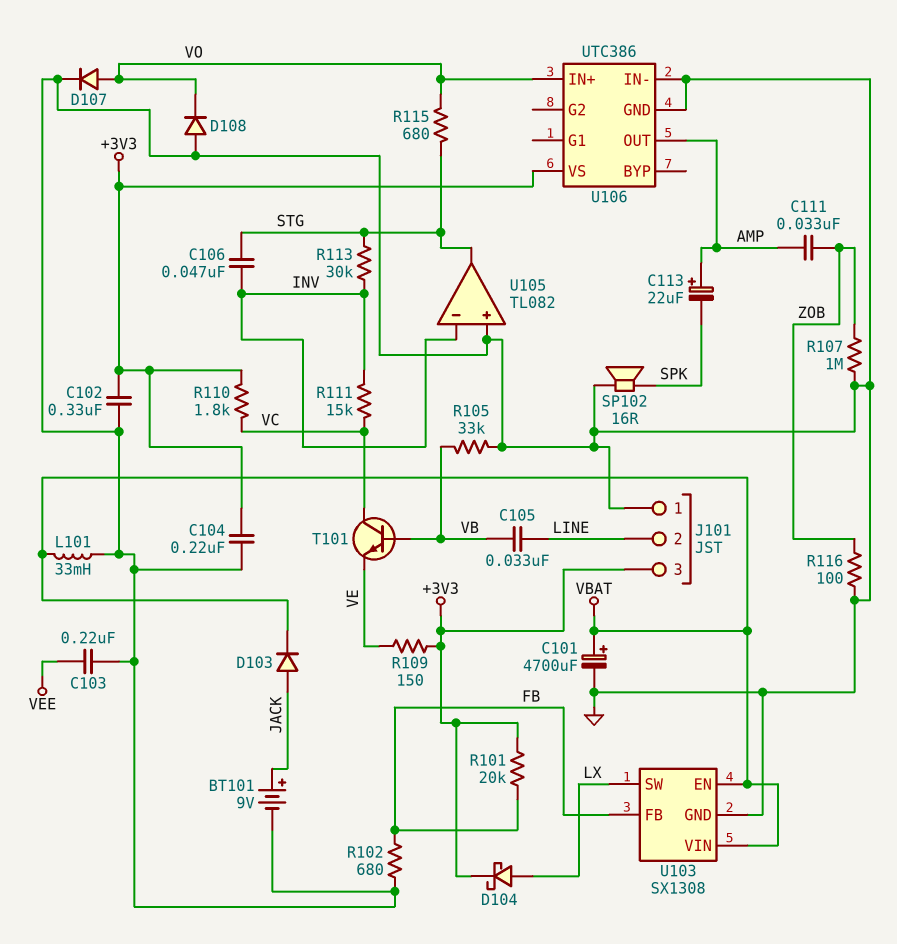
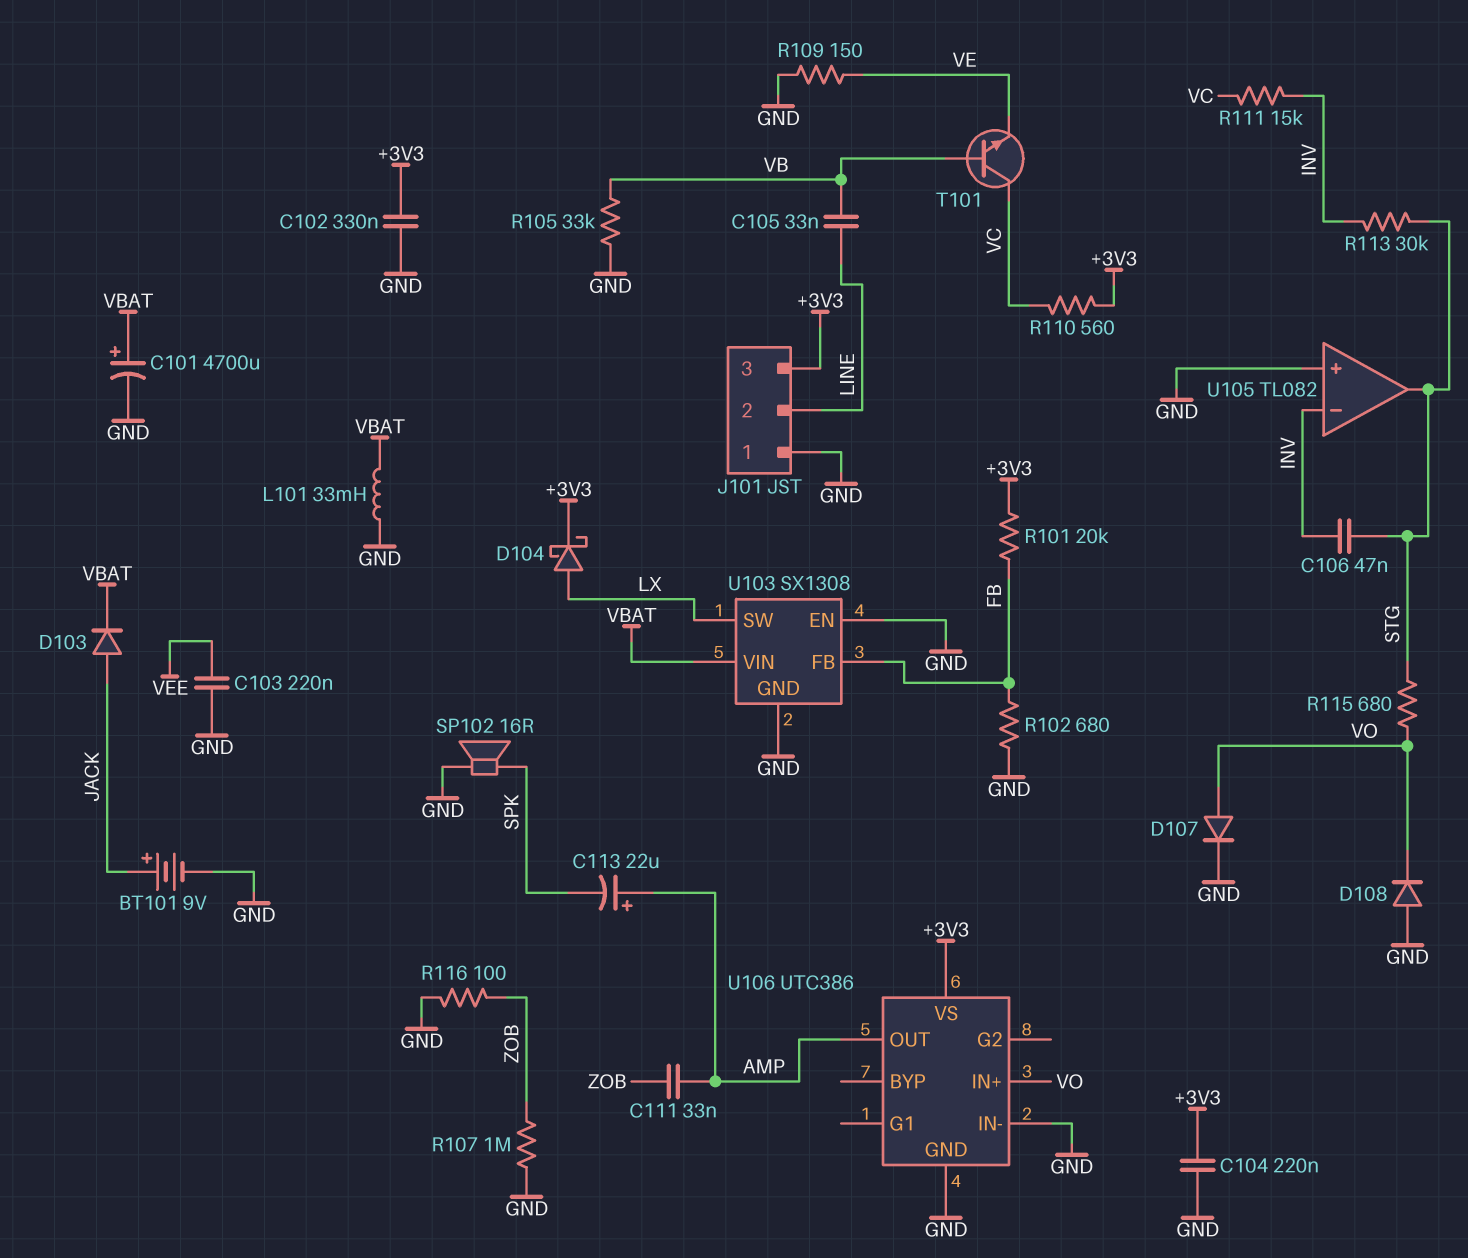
R109: 150 (+3V3, VE) -> 150 (GND, VE)
R110: 1.8k (+3V3, VC) -> 560 (+3V3, VC)
U103 pin EN: VBAT -> GND

